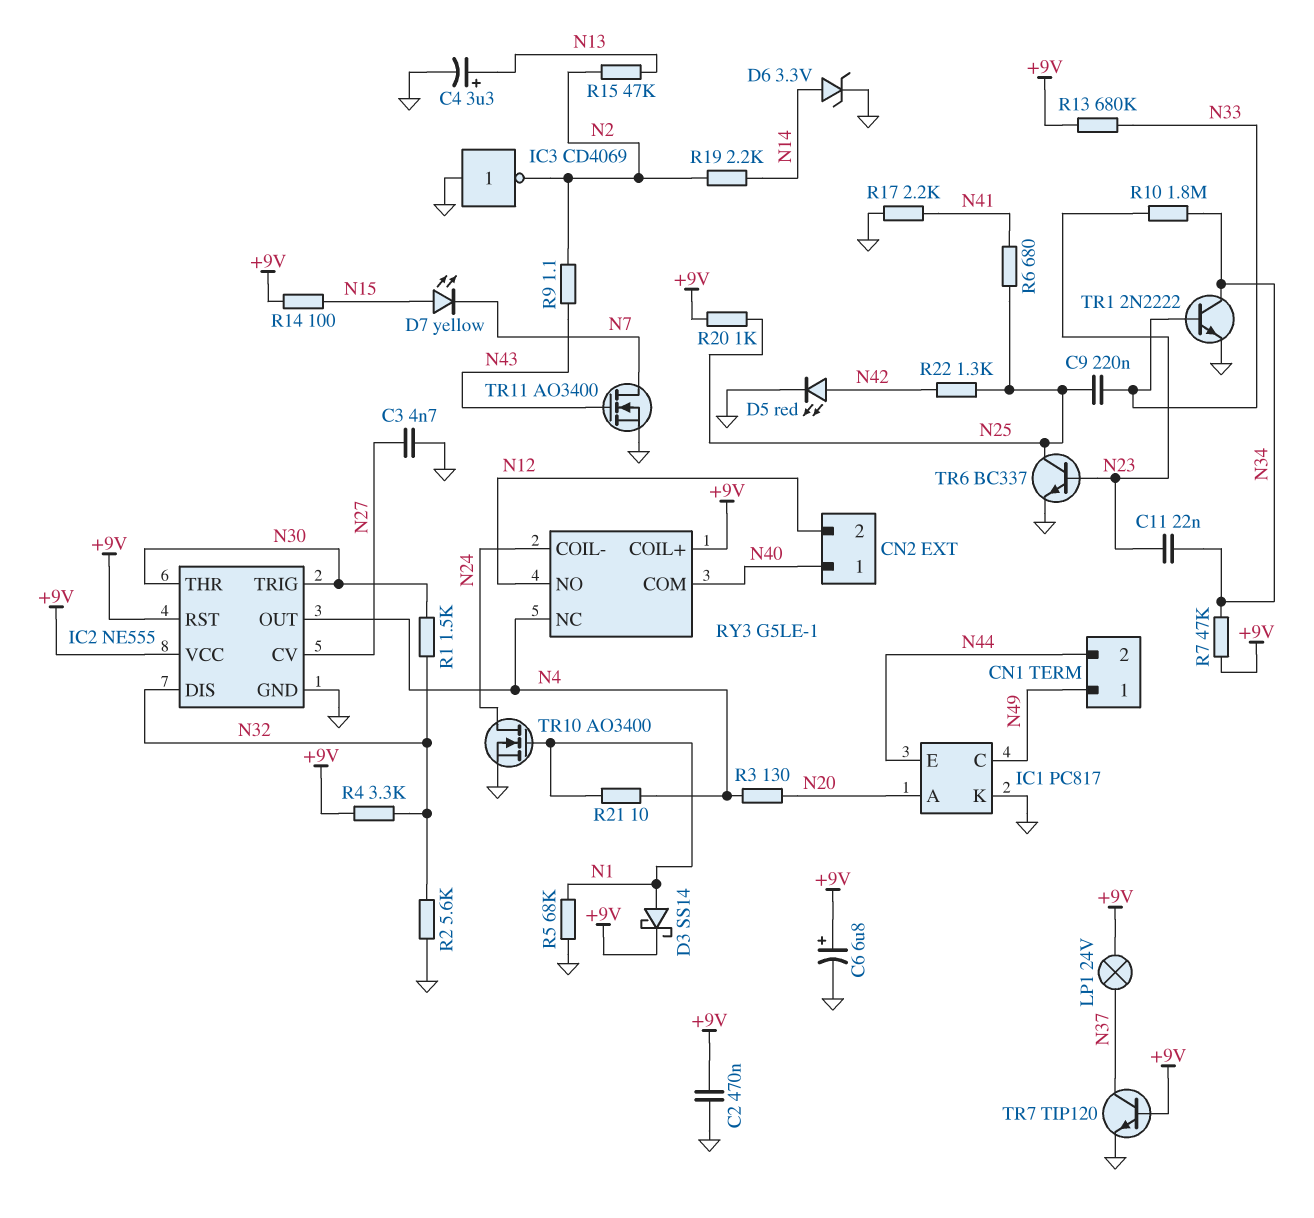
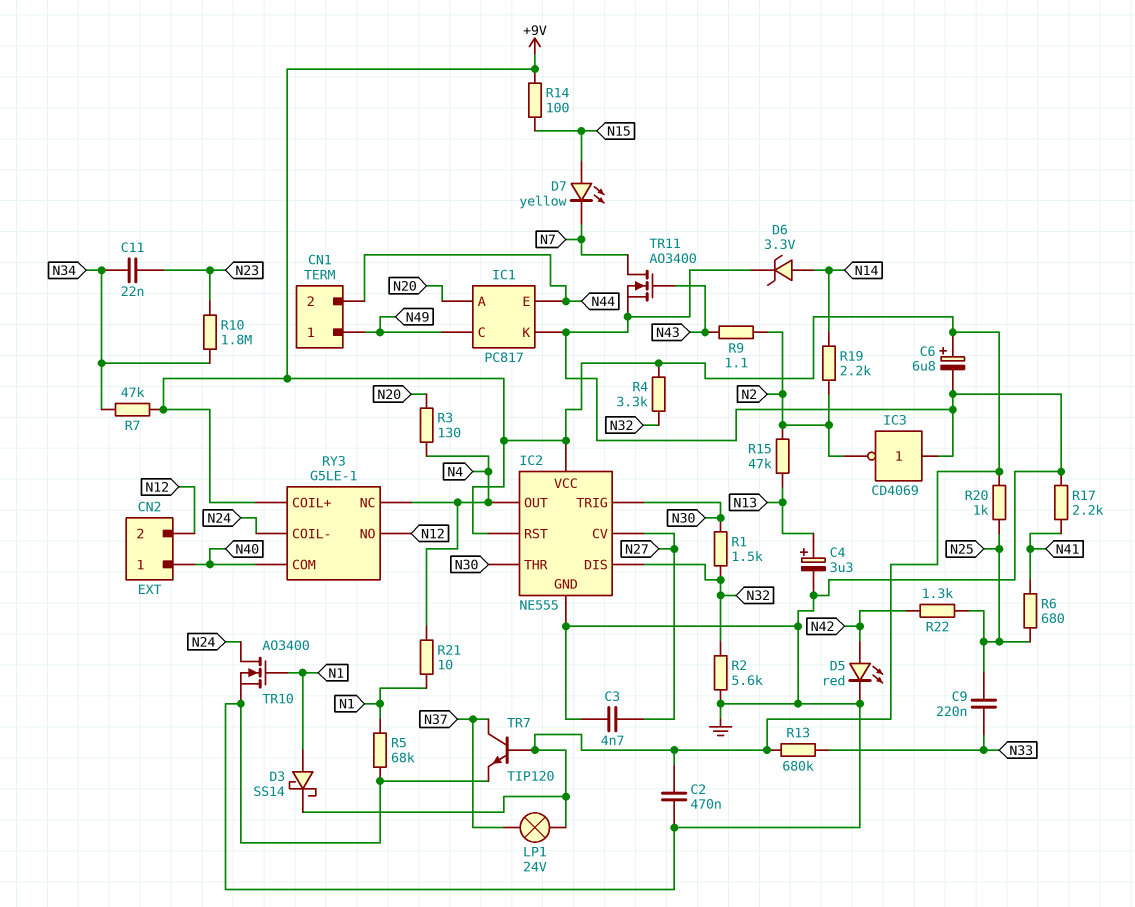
TR1: NPN 2N2222 (B N33, C N34, E GND) -> none
TR6: NPN BC337 (B N23, C N25, E GND) -> none

